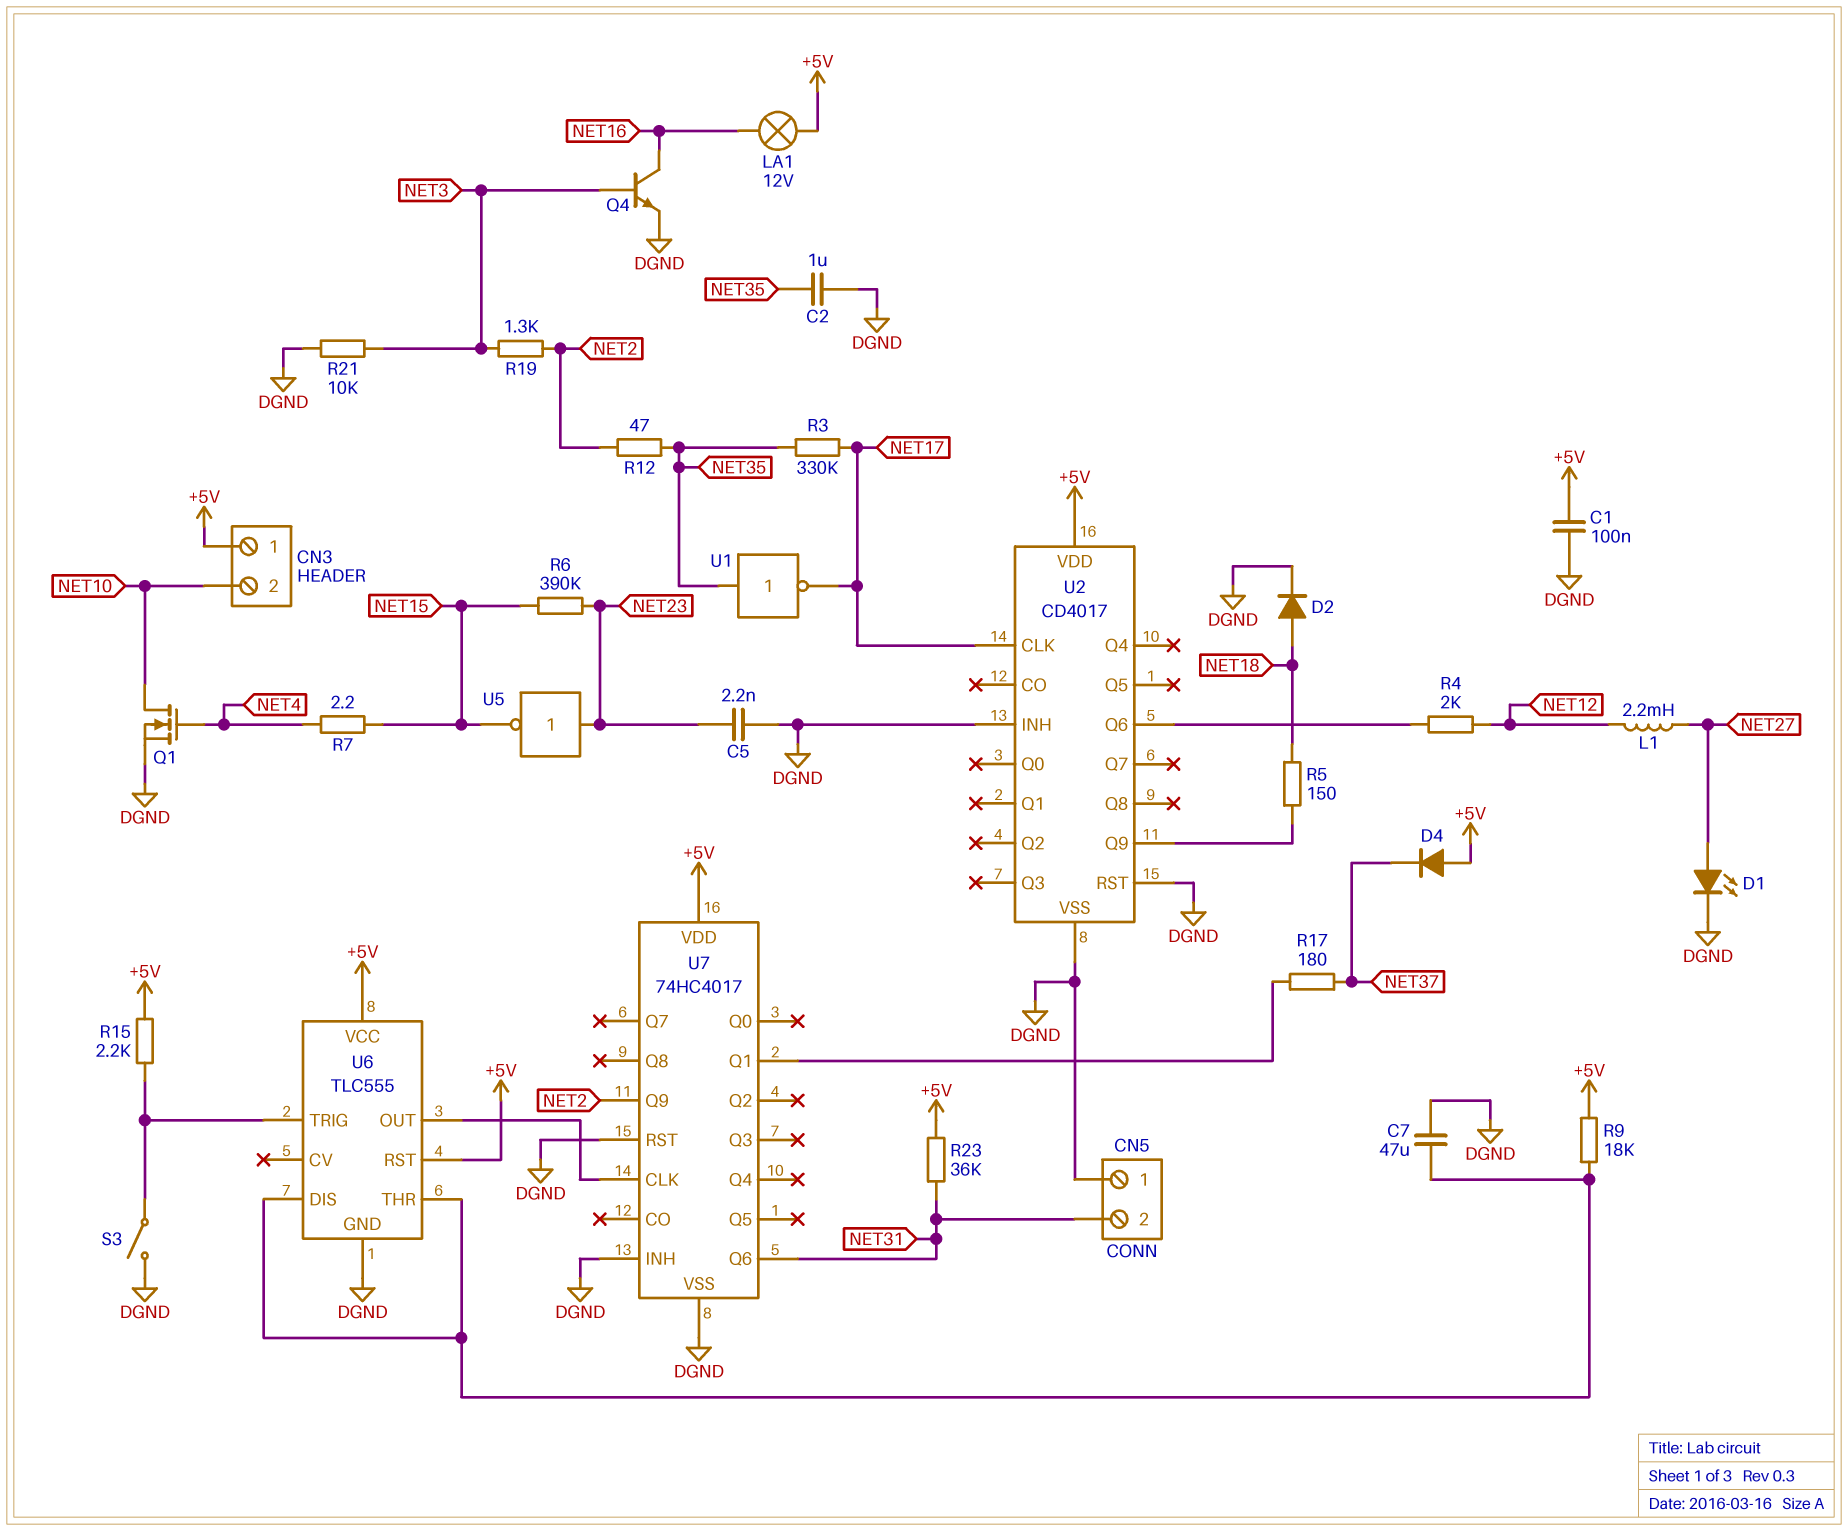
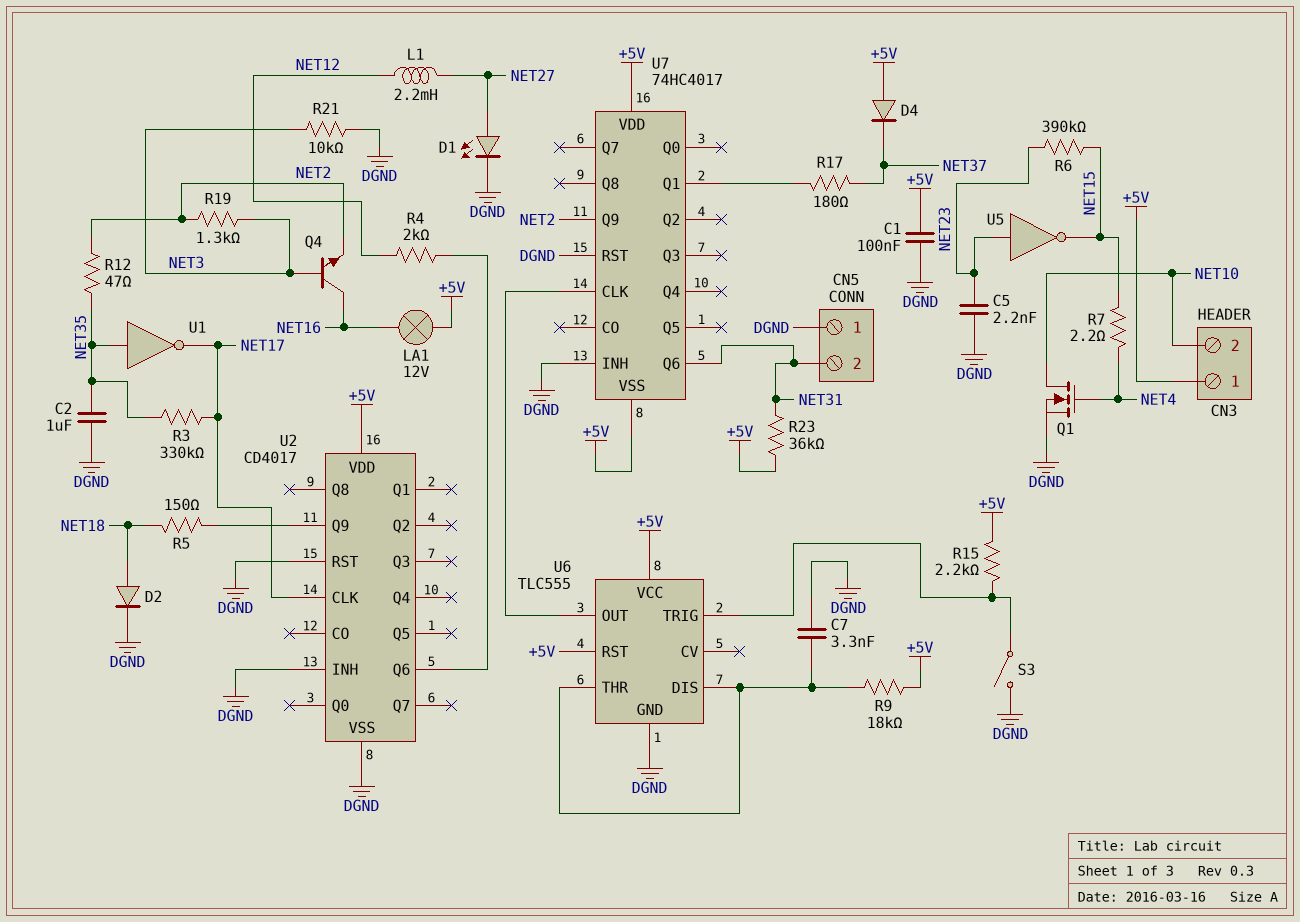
C7: 47uF (DGND, U6/DIS) -> 3.3nF (DGND, U6/DIS)
Q4: NPN (B NET3, C NET16, E DGND) -> NPN (B NET3, C NET16, E NET2)
U7 pin VSS: DGND -> +5V

